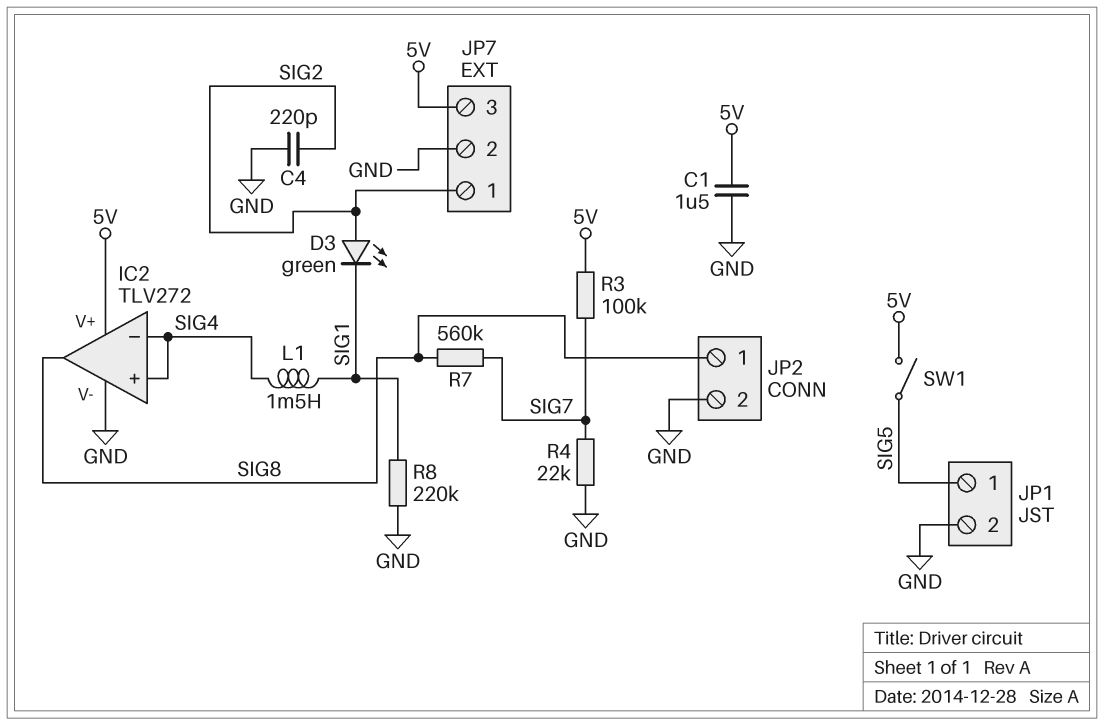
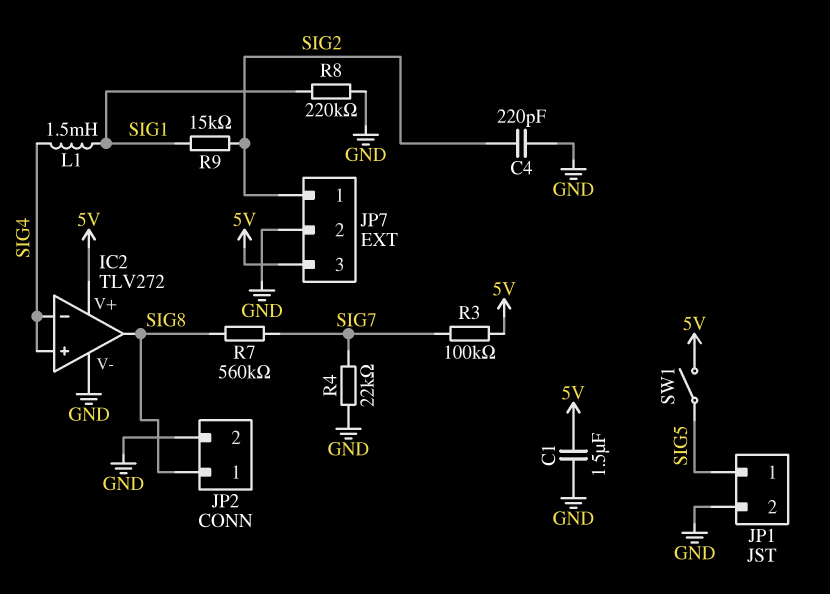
D3: LED green (A SIG2, K SIG1) -> none
R9: none -> 15k (SIG1, SIG2)

